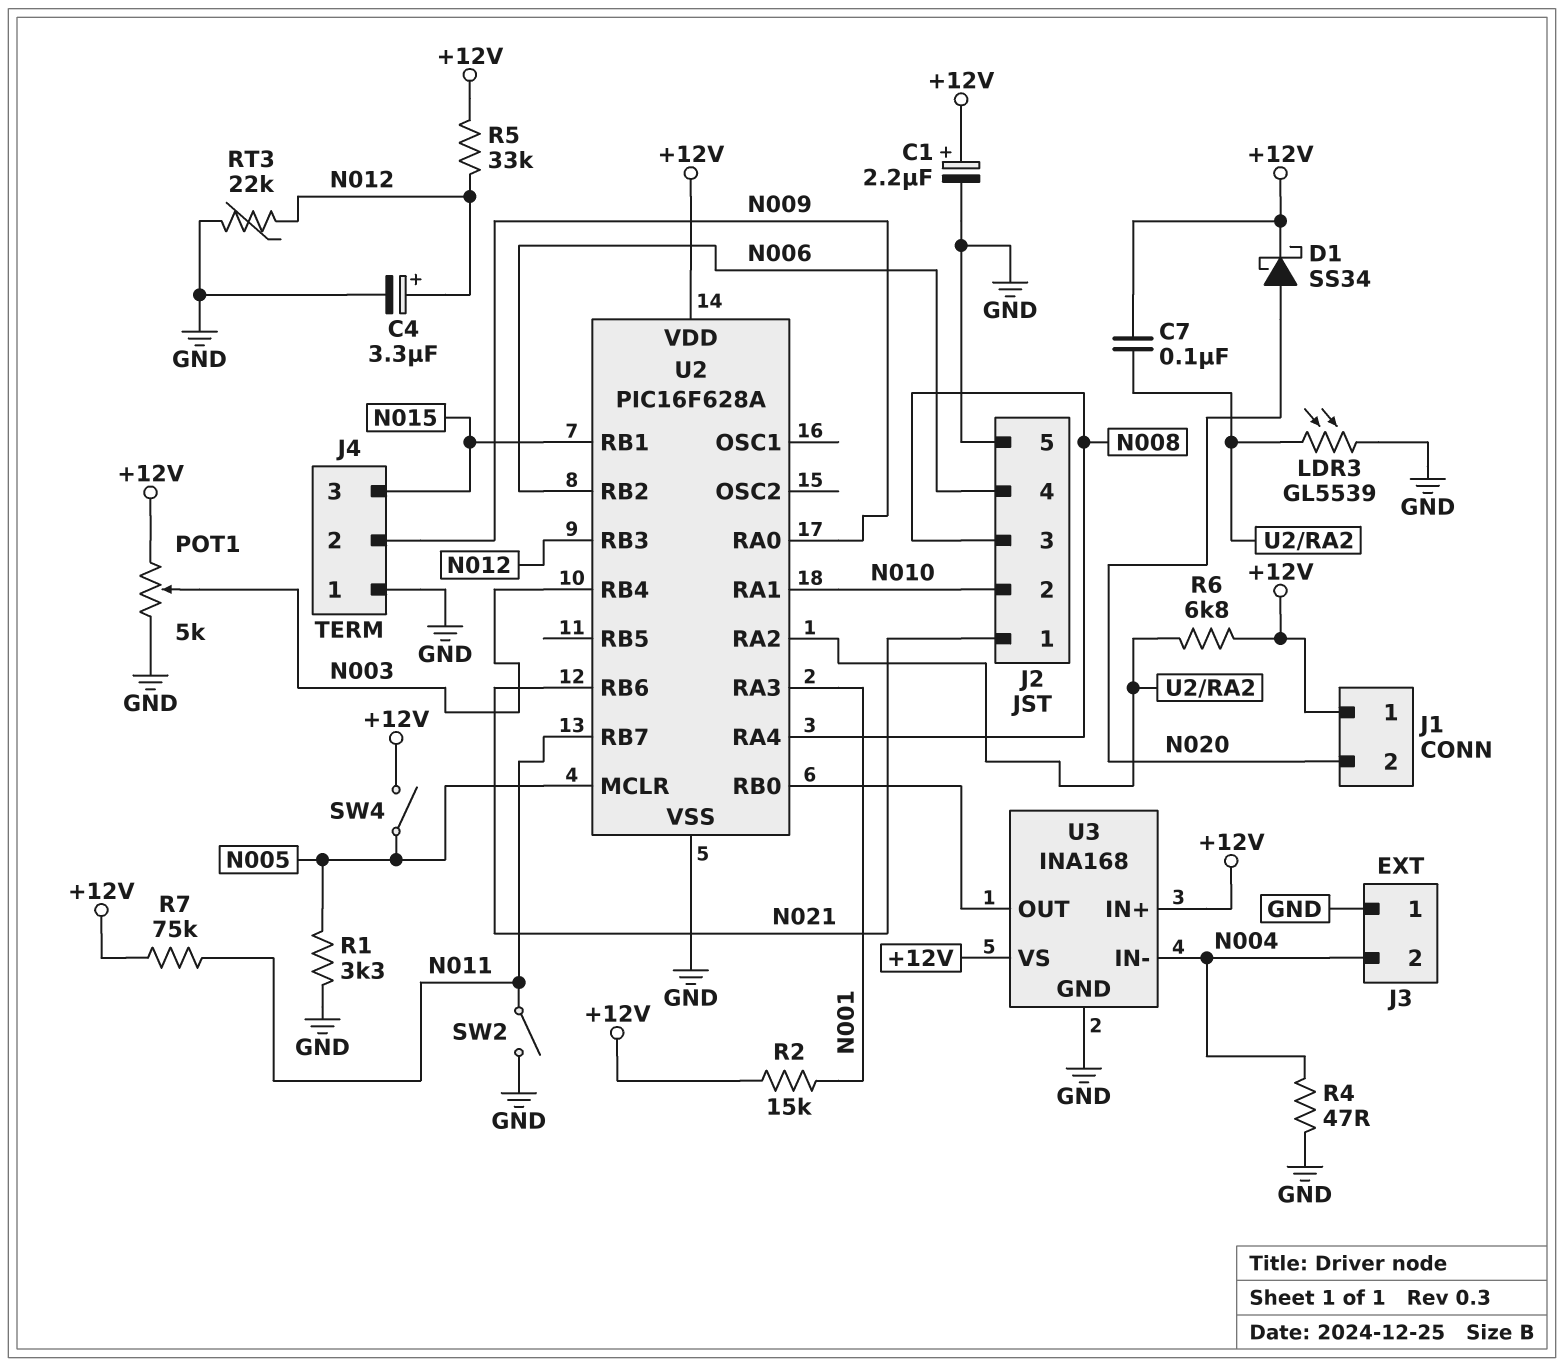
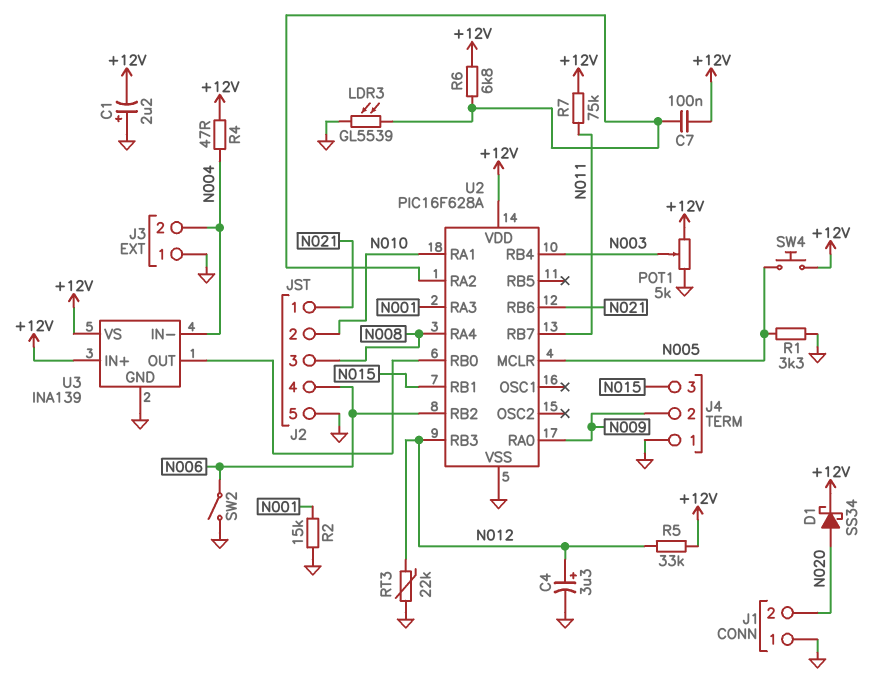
C1: 2.2uF (plus +12V, minus GND) -> 2.2uF (plus GND, minus +12V)
J1 pin 1: +12V -> GND
R2: 15k (+12V, N001) -> 15k (GND, N001)
R4: 47 (GND, N004) -> 47 (+12V, N004)
SW2: switch (GND, N011) -> switch (GND, N006)
SW4: switch (+12V, N005) -> button (+12V, N005)
U3: INA168 -> INA139

